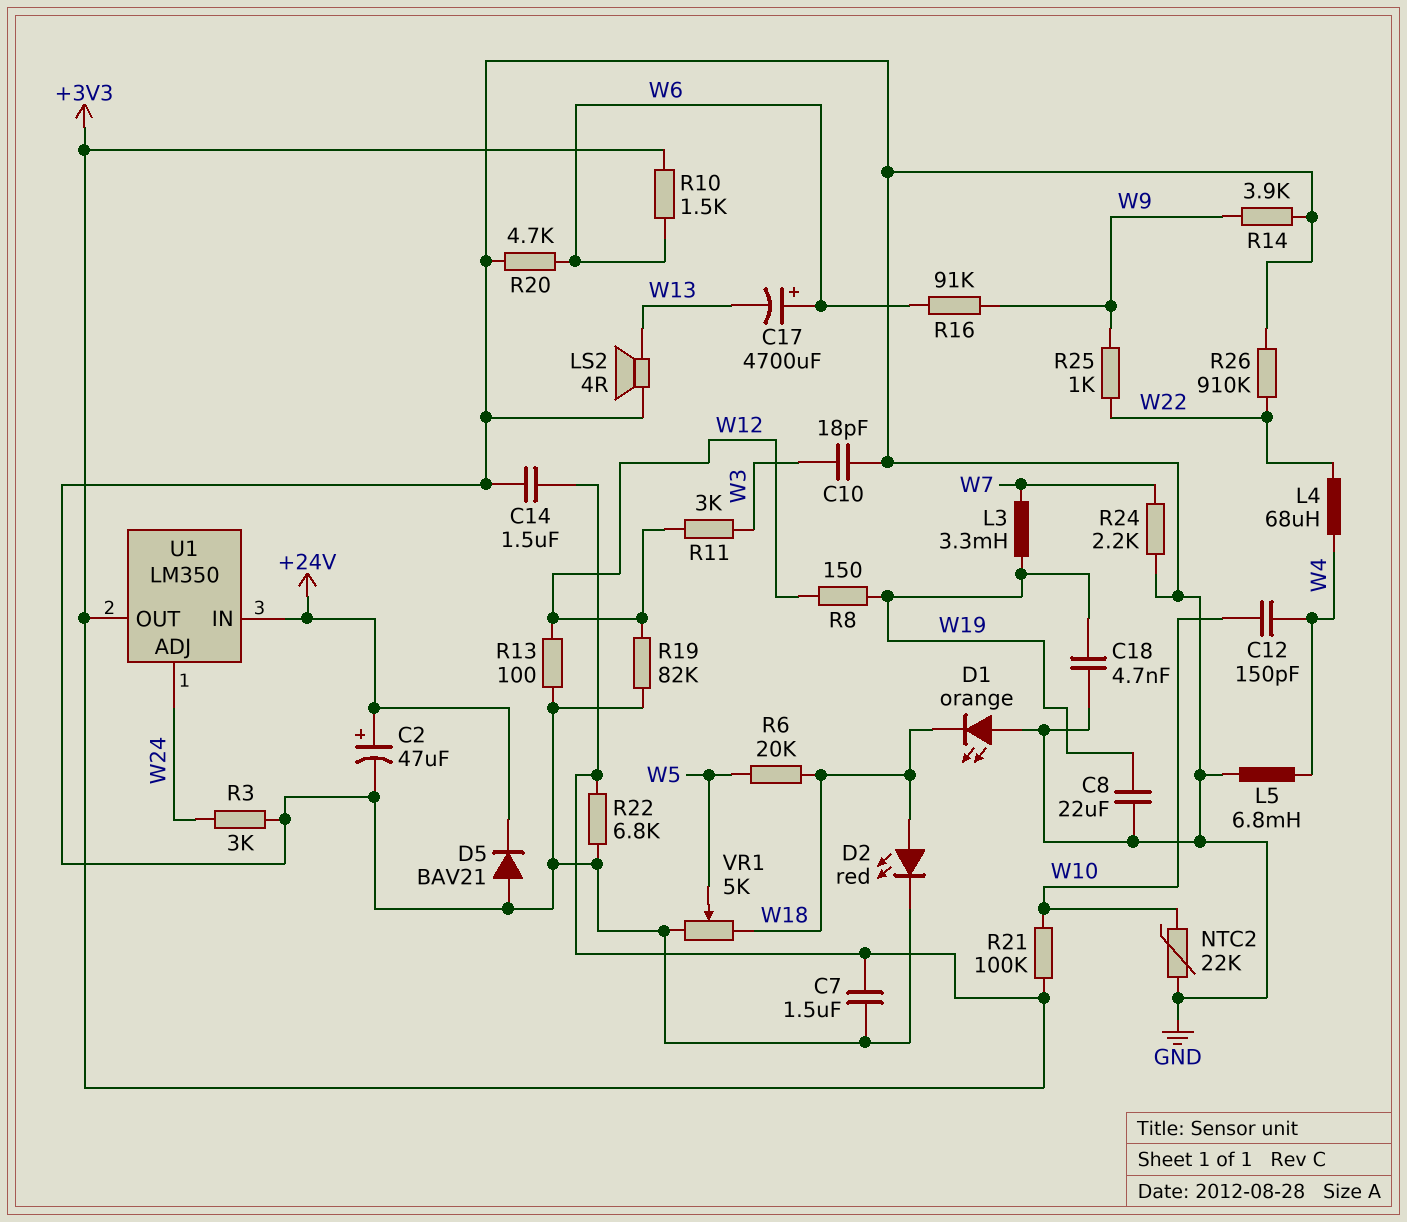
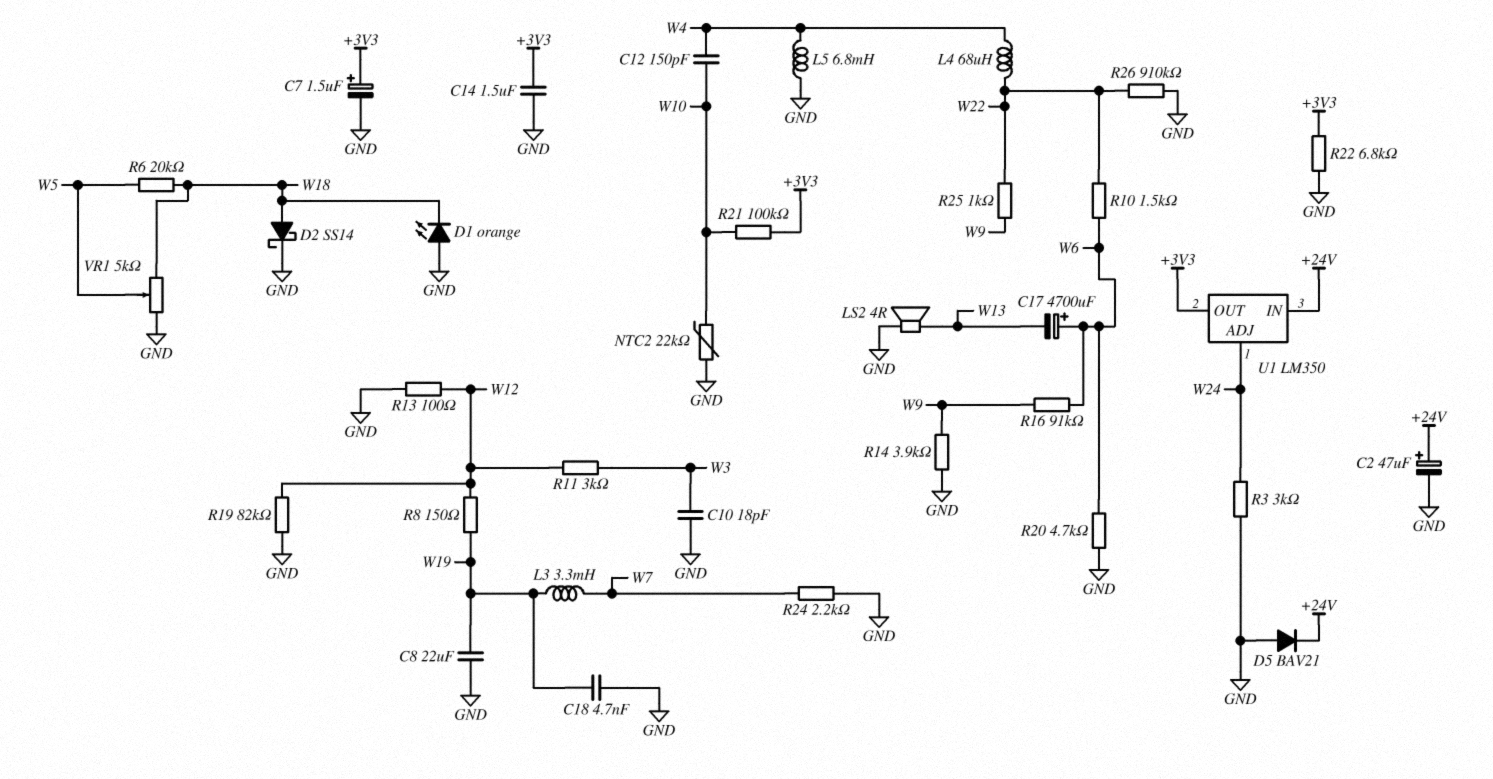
C7: 1.5uF (+3V3, GND) -> 1.5uF (plus +3V3, minus GND)
D2: LED red (A W18, K GND) -> schottky SS14 (A W18, K GND)
R10: 1.5k (+3V3, W6) -> 1.5k (W6, W22)

